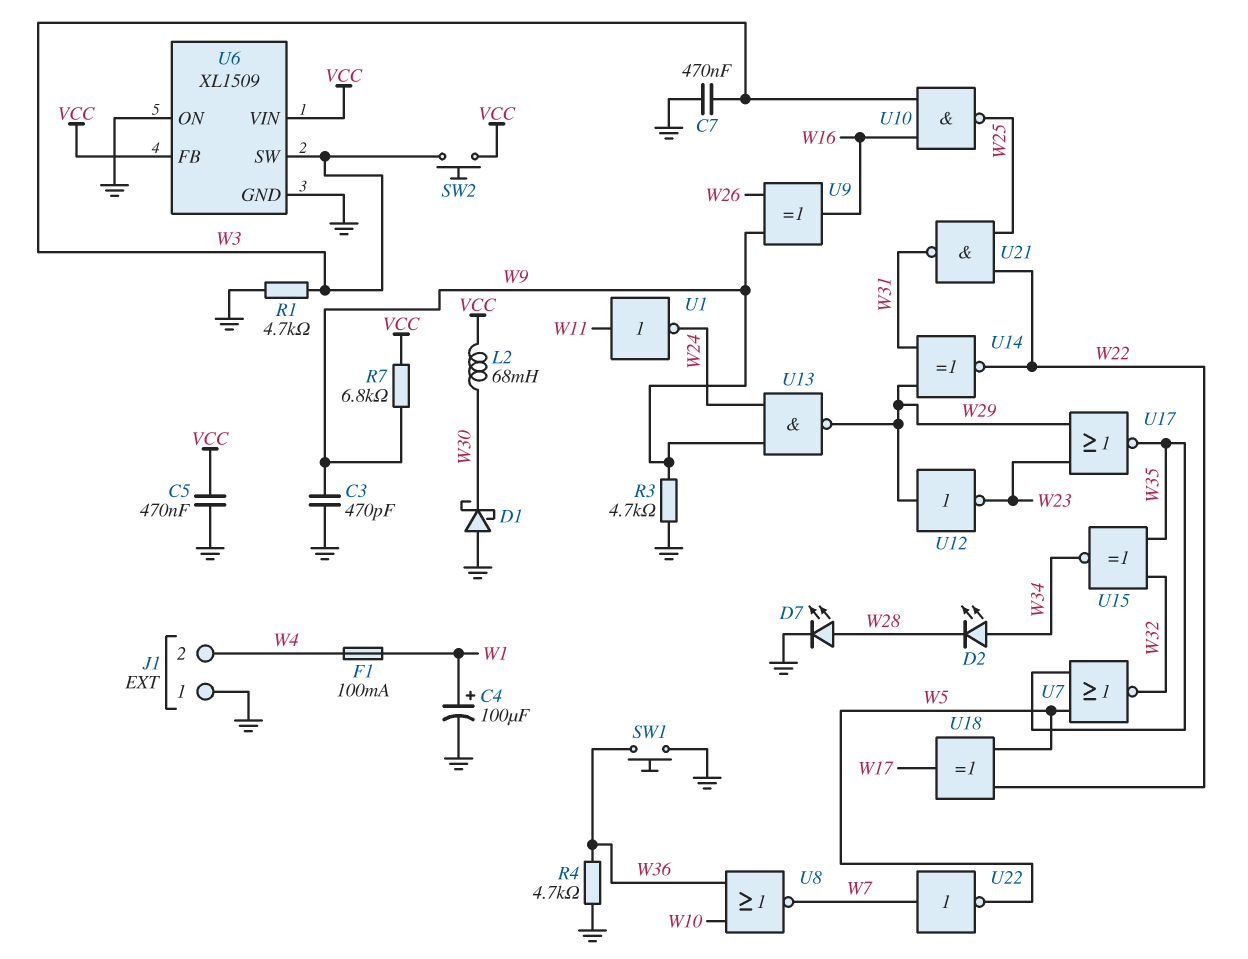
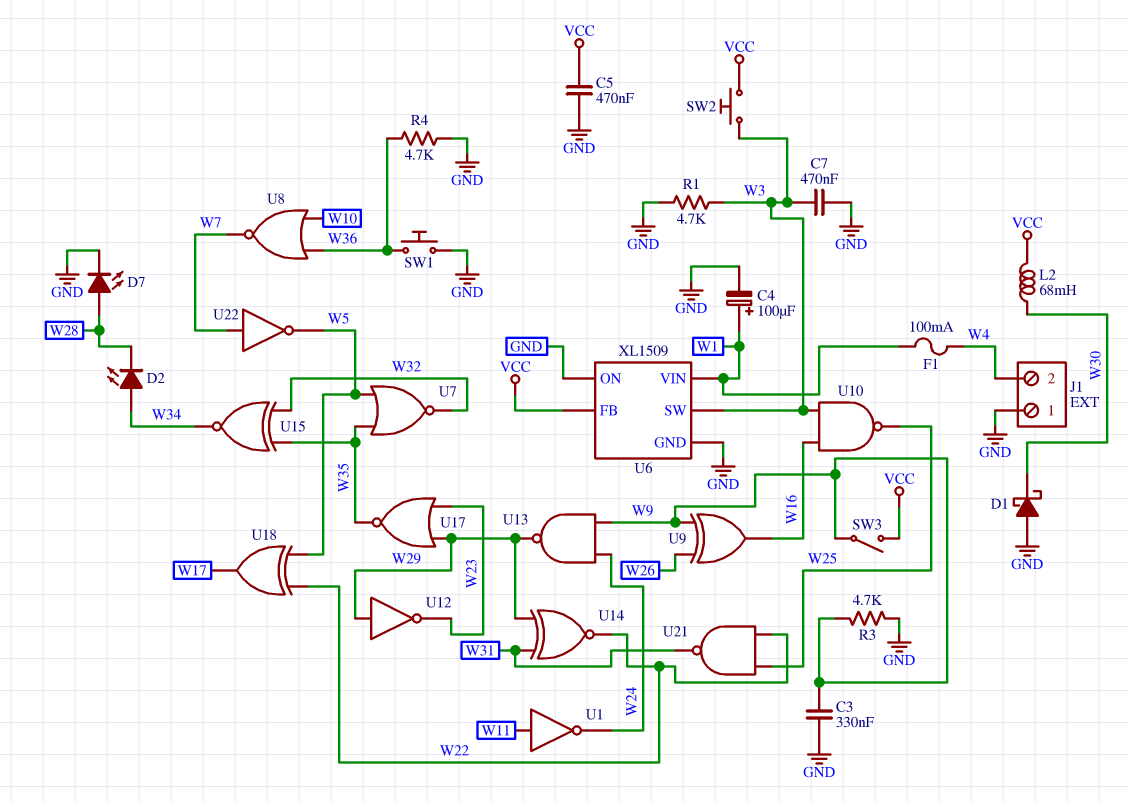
C3: 470pF (GND, W9) -> 330nF (GND, W9)
R7: 6.8k (VCC, W9) -> none
SW3: none -> switch (VCC, W9)
U6 pin VIN: VCC -> W1

